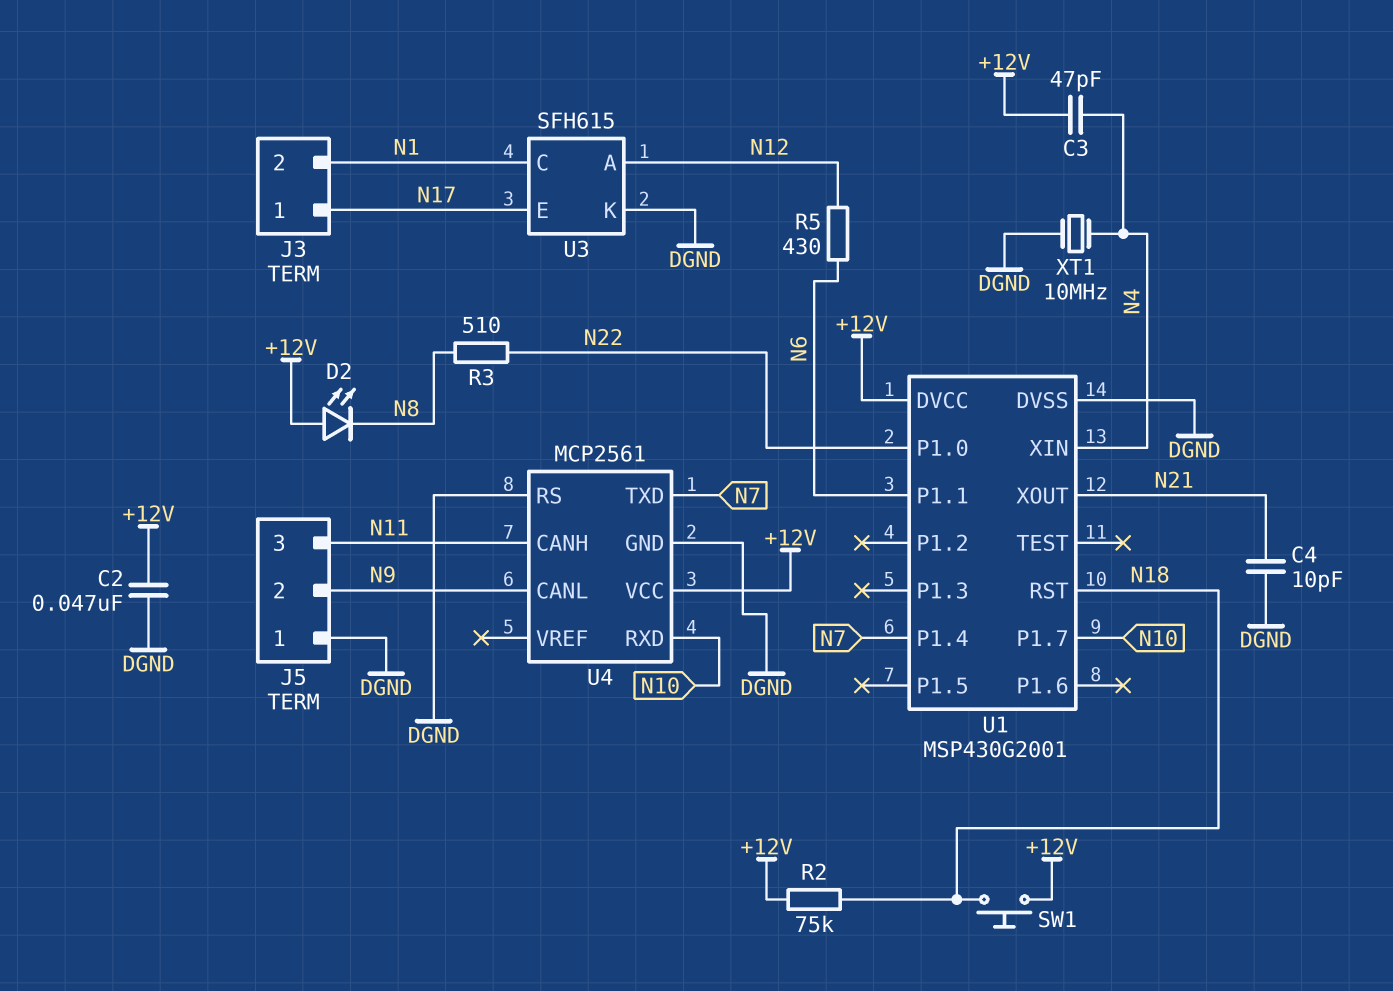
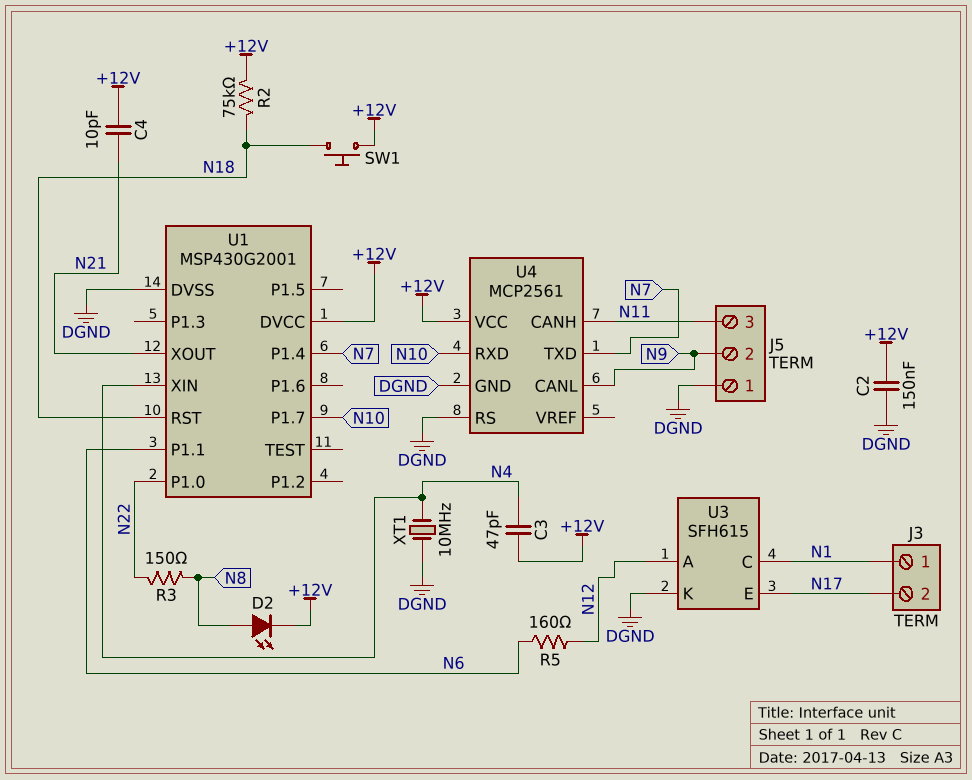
C2: 47nF (+12V, DGND) -> 150nF (+12V, DGND)
C4: 10pF (DGND, N21) -> 10pF (+12V, N21)
D2: LED (A +12V, K N8) -> LED (A N8, K +12V)
J3 pin 1: N17 -> N1
J3 pin 2: N1 -> N17
R3: 510 (N8, N22) -> 150 (N8, N22)
R5: 430 (N6, N12) -> 160 (N6, N12)

